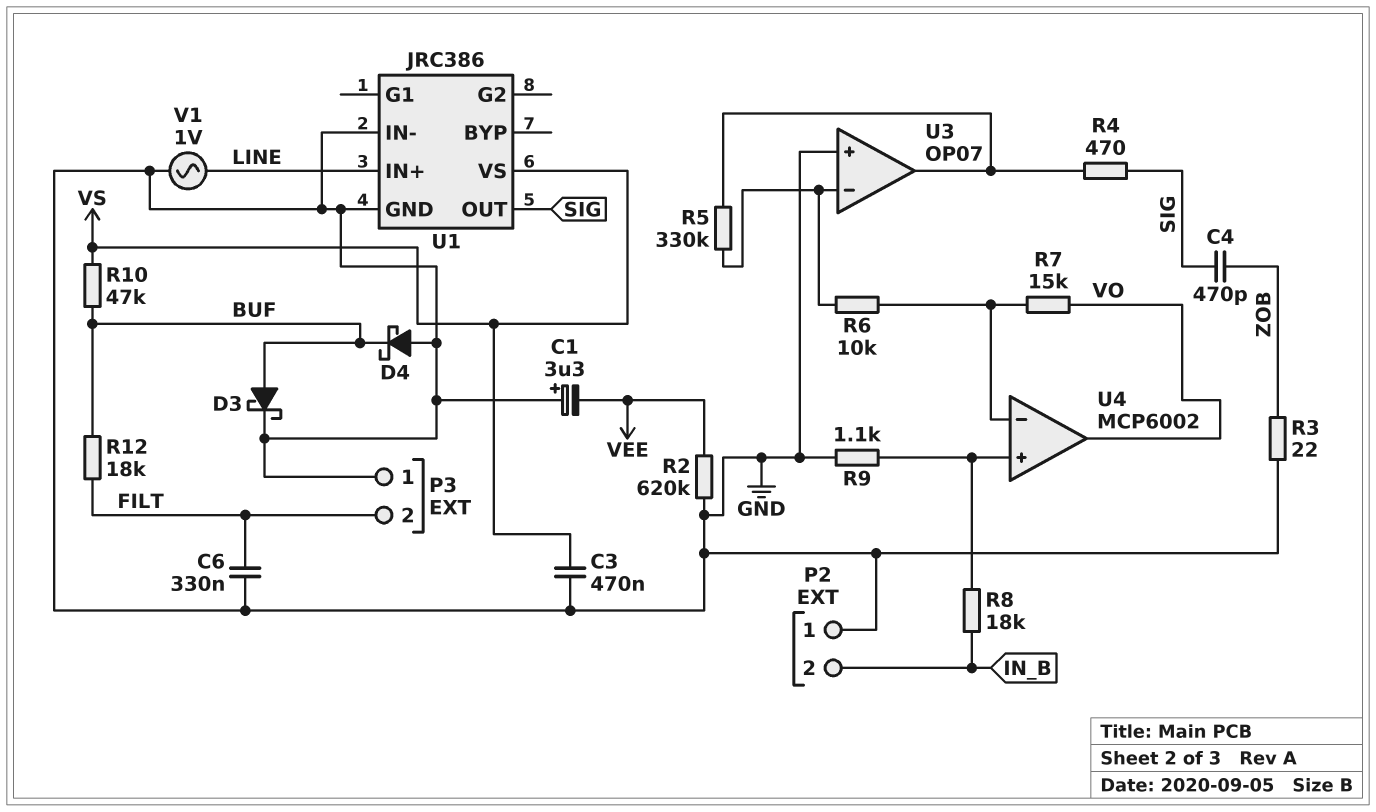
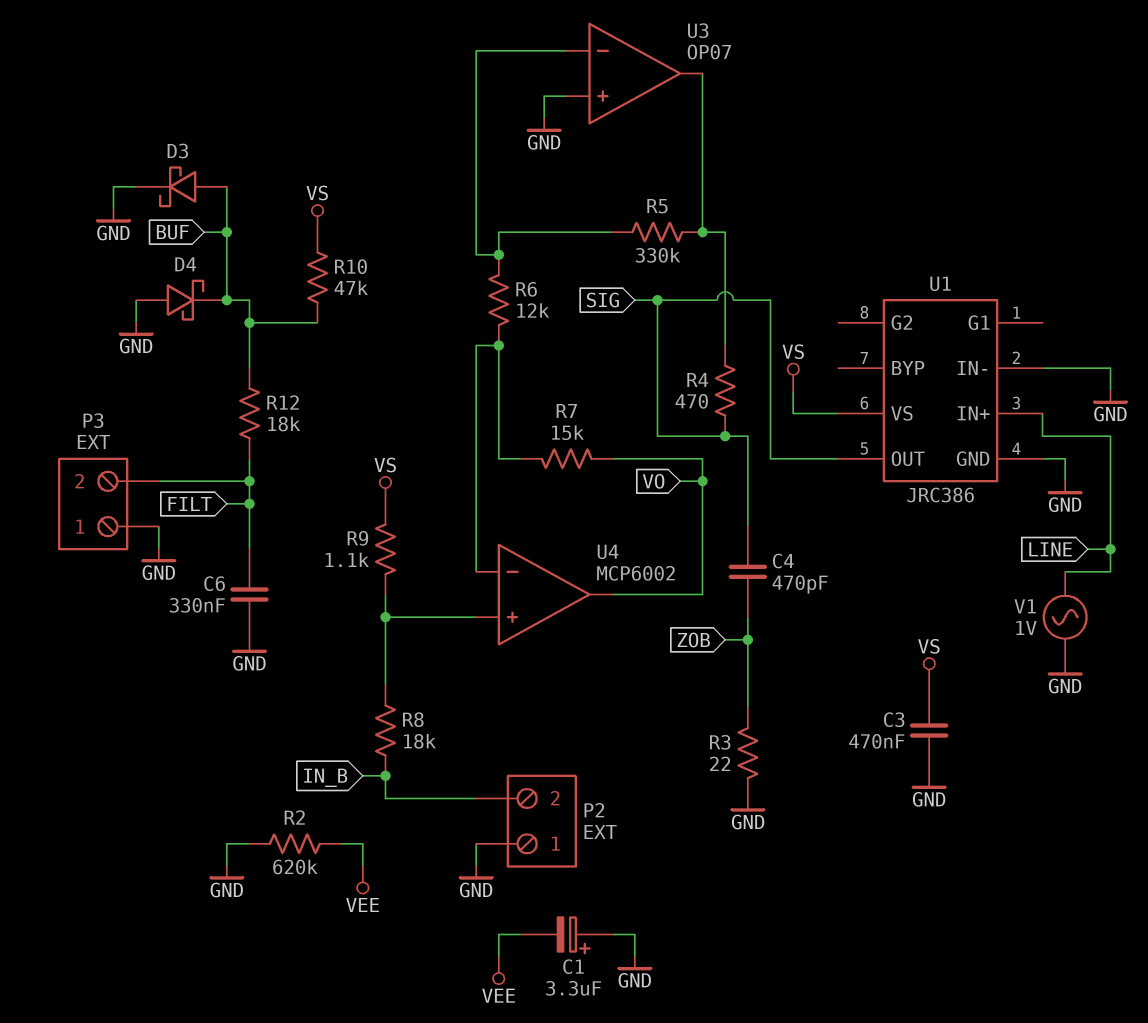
R6: 10k (U3/in-, U4/in-) -> 12k (U3/in-, U4/in-)
R9: 1.1k (GND, U4/in+) -> 1.1k (U4/in+, VS)

